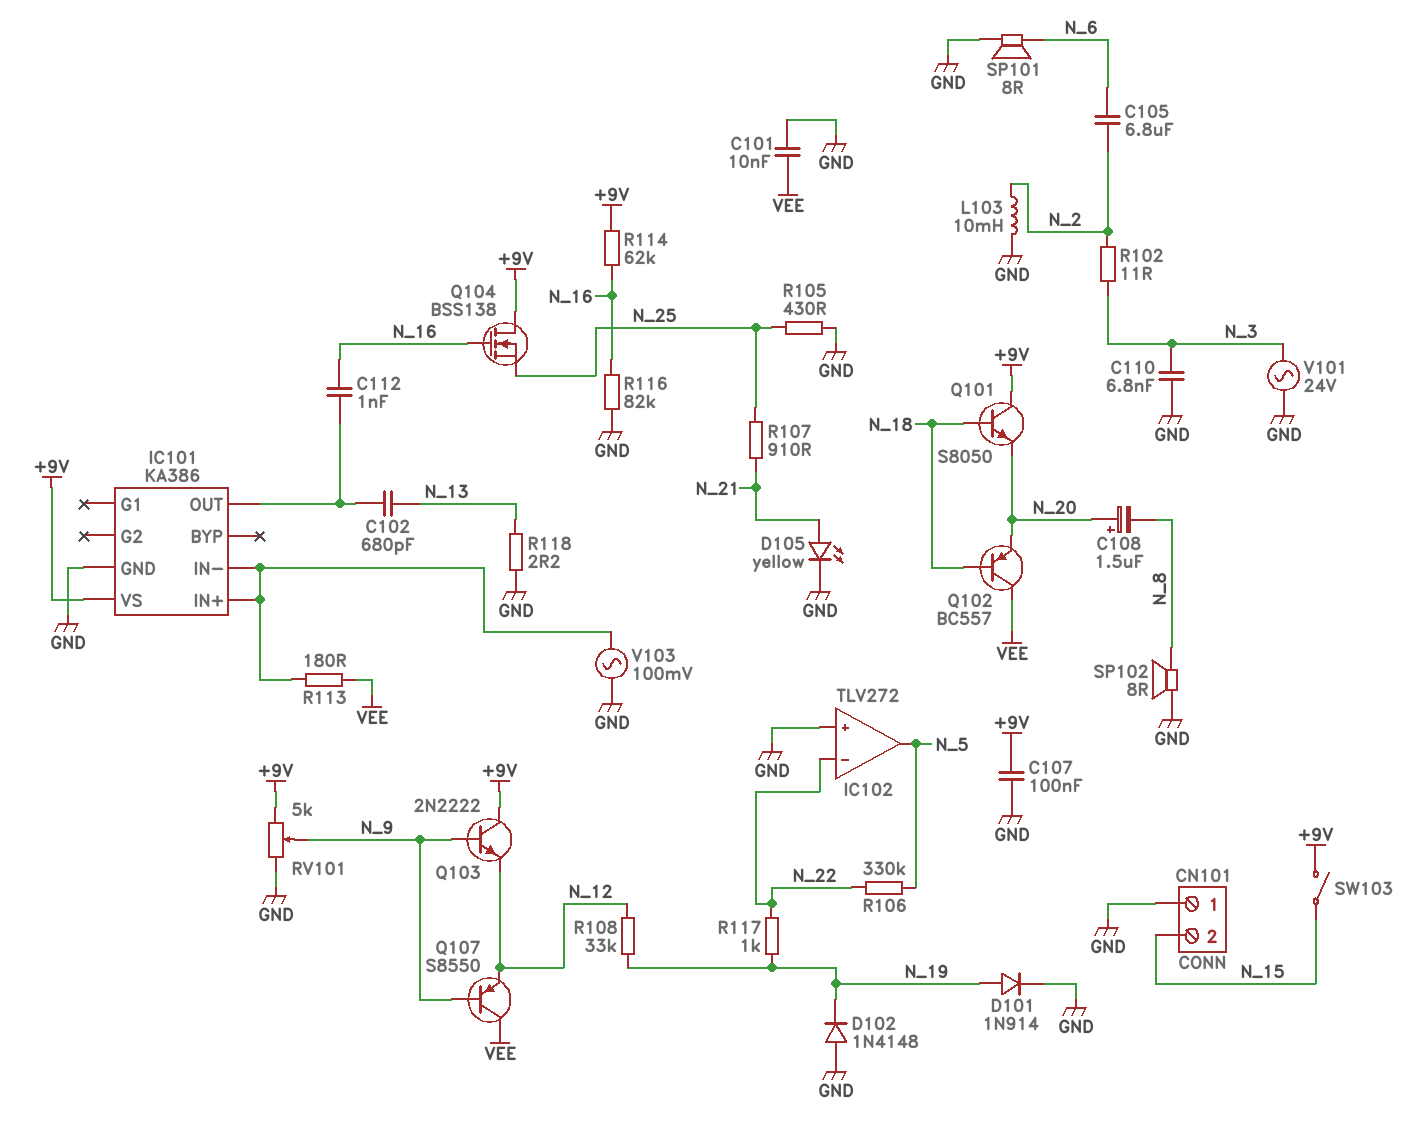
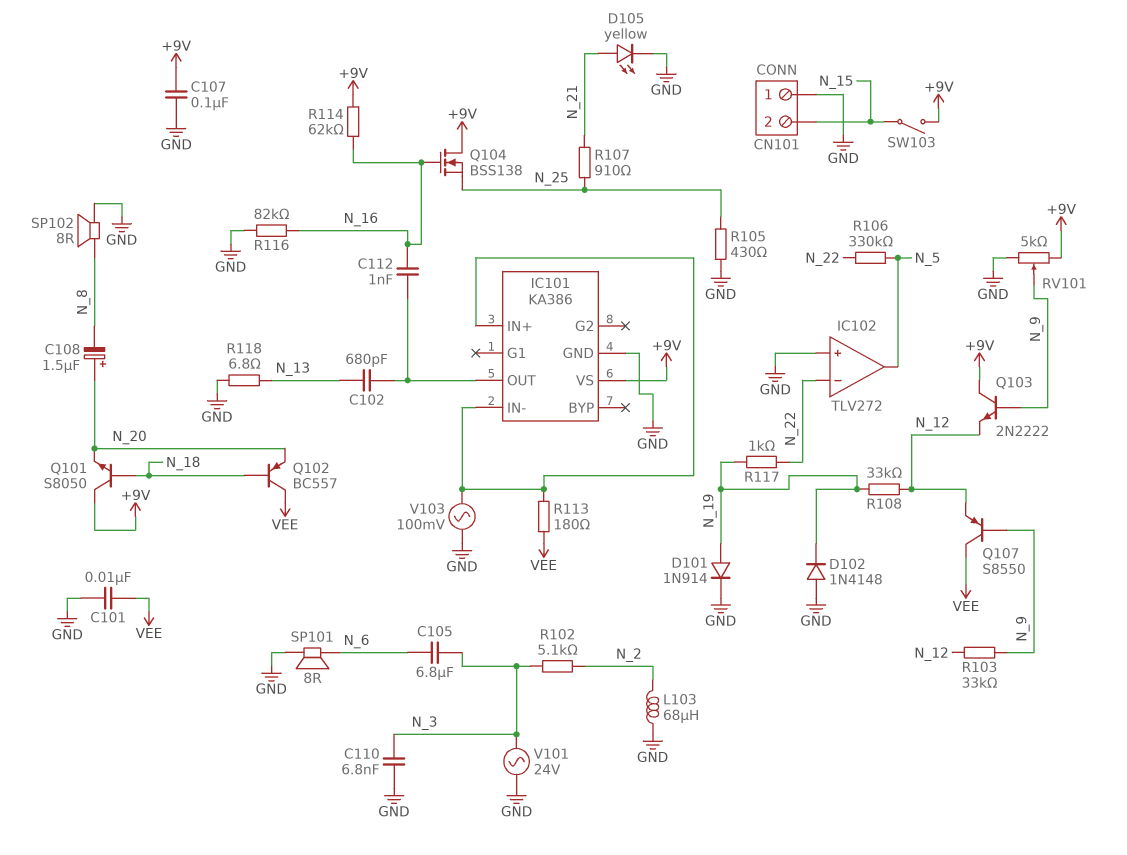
C105: 6.8uF (N_2, N_6) -> 6.8uF (N_3, N_6)
L103: 10mH (GND, N_2) -> 68uH (GND, N_2)
R102: 11 (N_2, N_3) -> 5.1k (N_2, N_3)
R103: none -> 33k (N_9, N_12)
R118: 2.2 (GND, N_13) -> 6.8 (GND, N_13)

